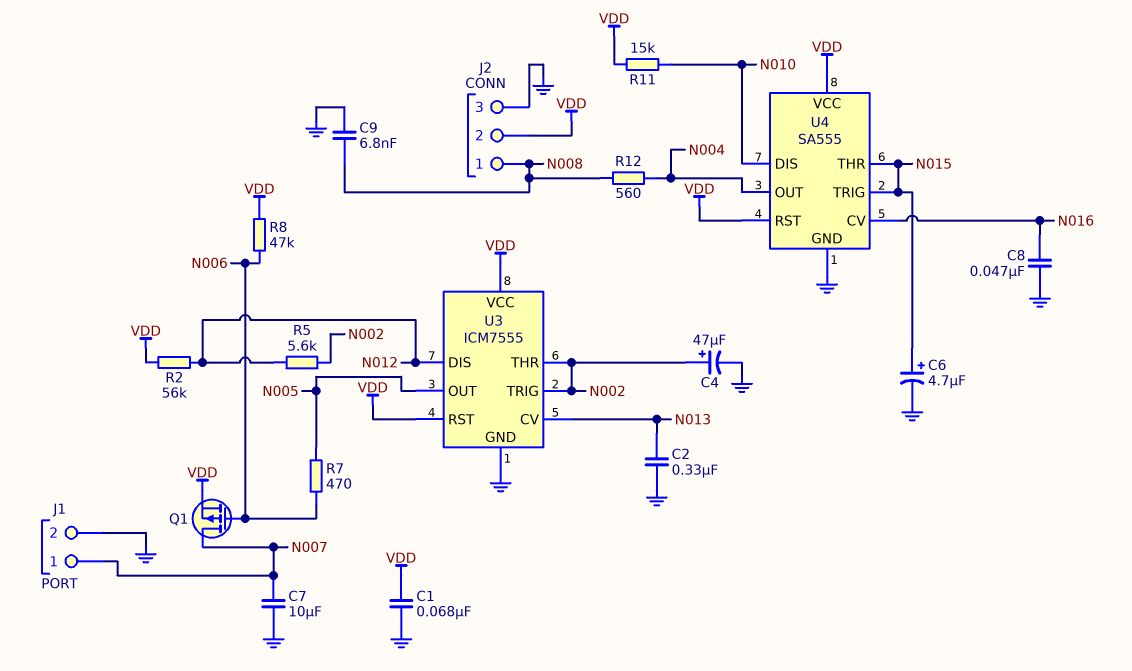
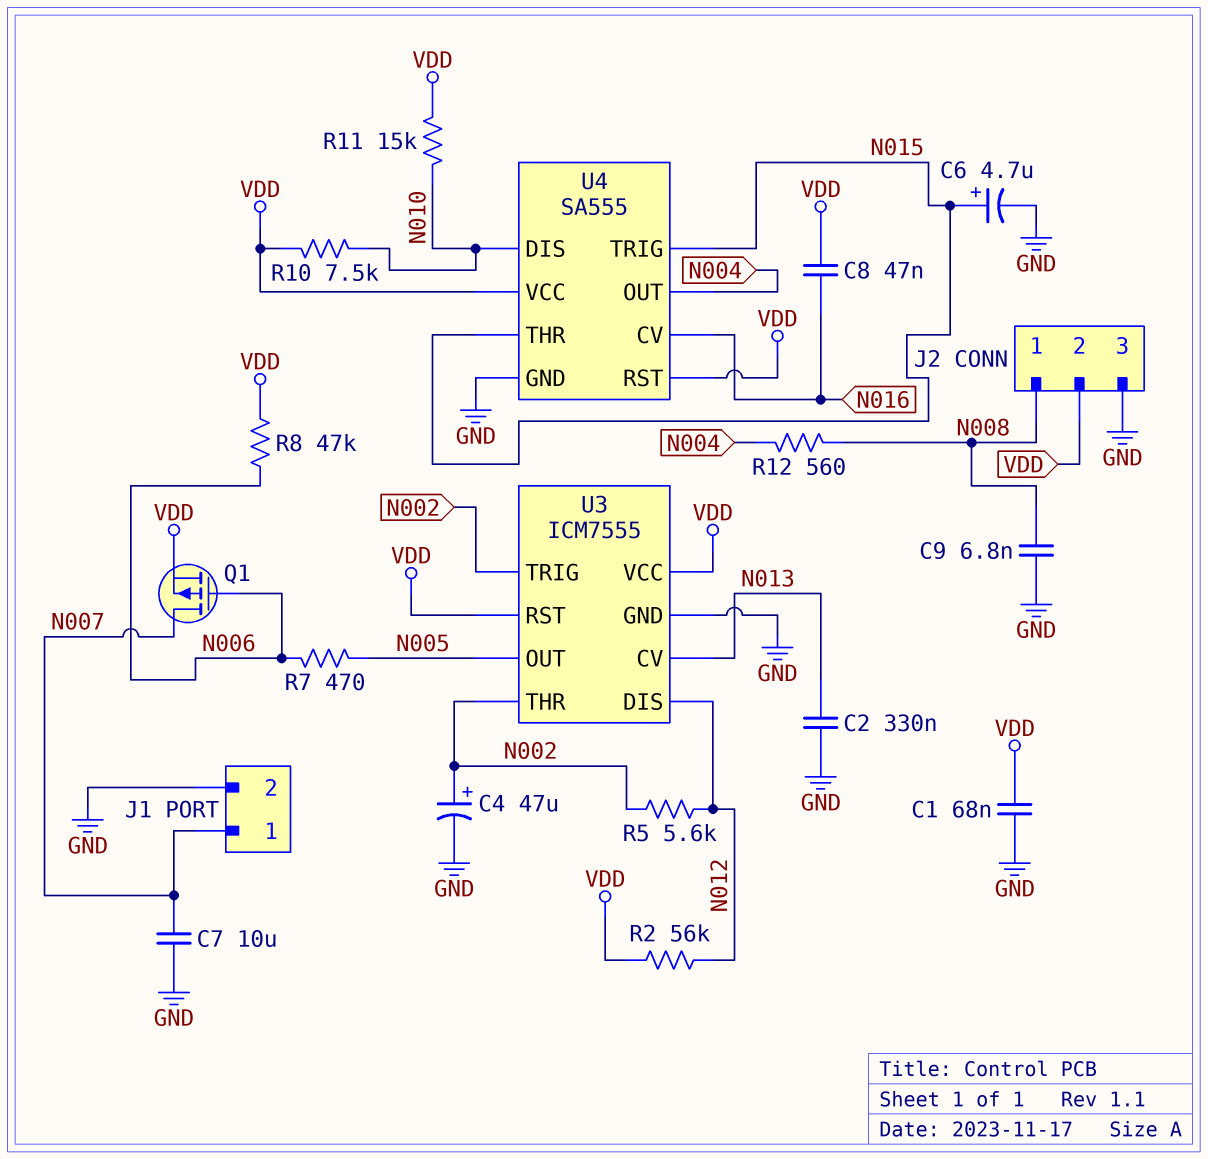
C8: 47nF (GND, N016) -> 47nF (N016, VDD)
R10: none -> 7.5k (N010, VDD)

